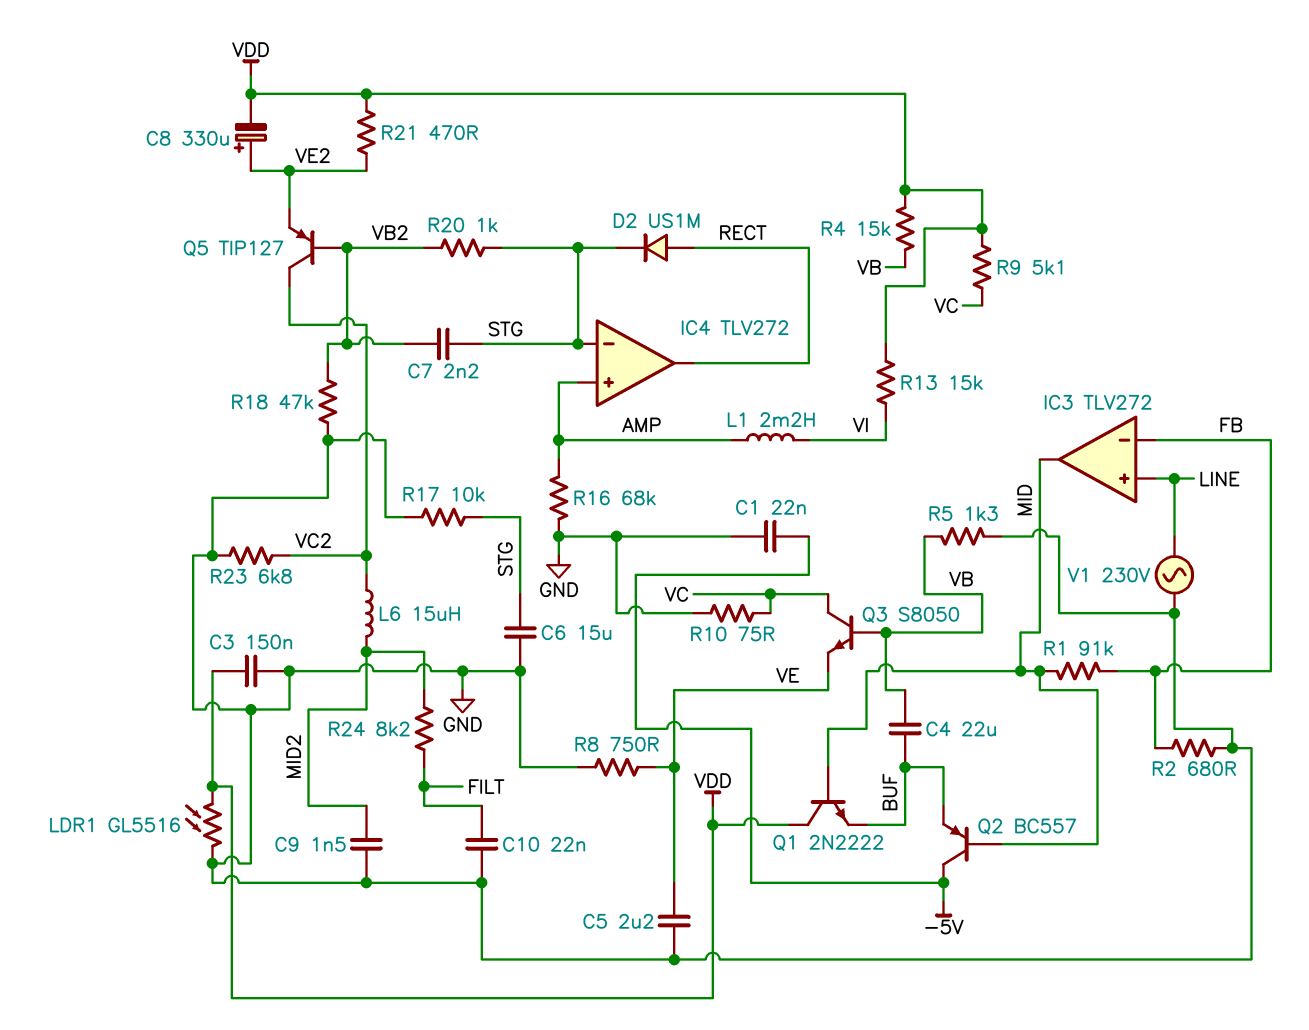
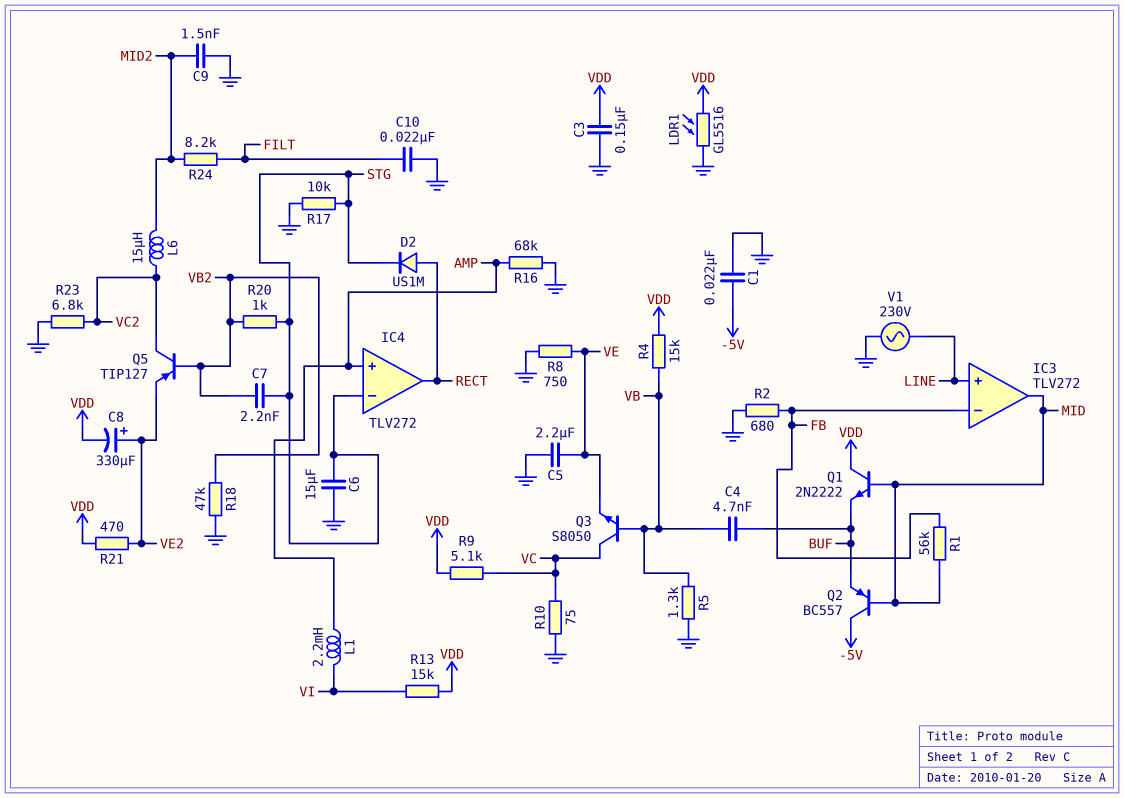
C4: 22uF (BUF, VB) -> 4.7nF (BUF, VB)
R1: 91k (FB, MID) -> 56k (FB, MID)

